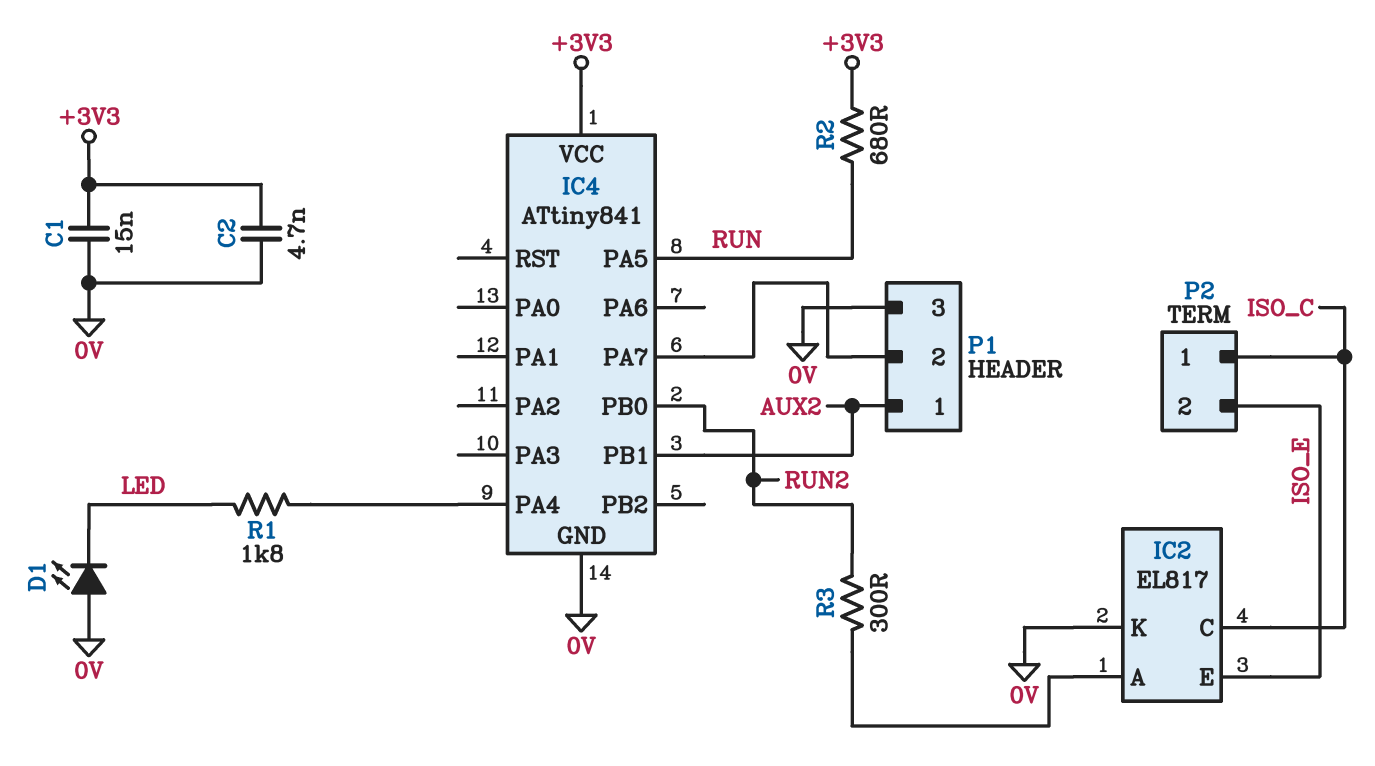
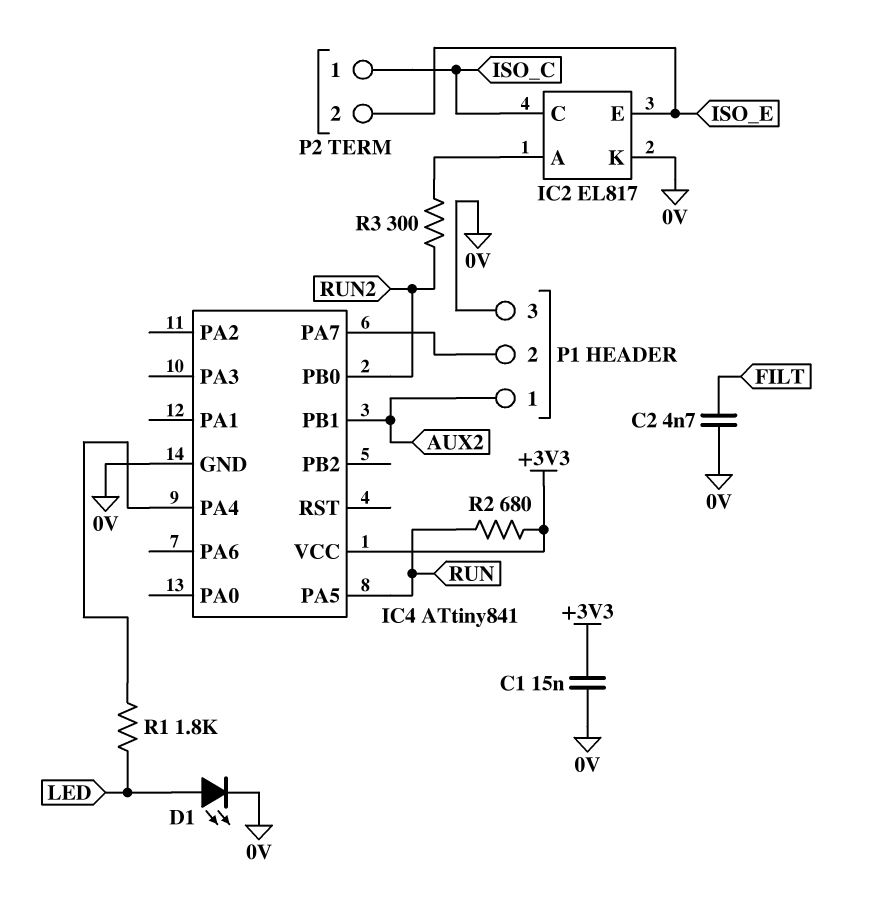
C2: 4.7nF (+3V3, 0V) -> 4.7nF (0V, FILT)
D1: LED (A 0V, K LED) -> LED (A LED, K 0V)

